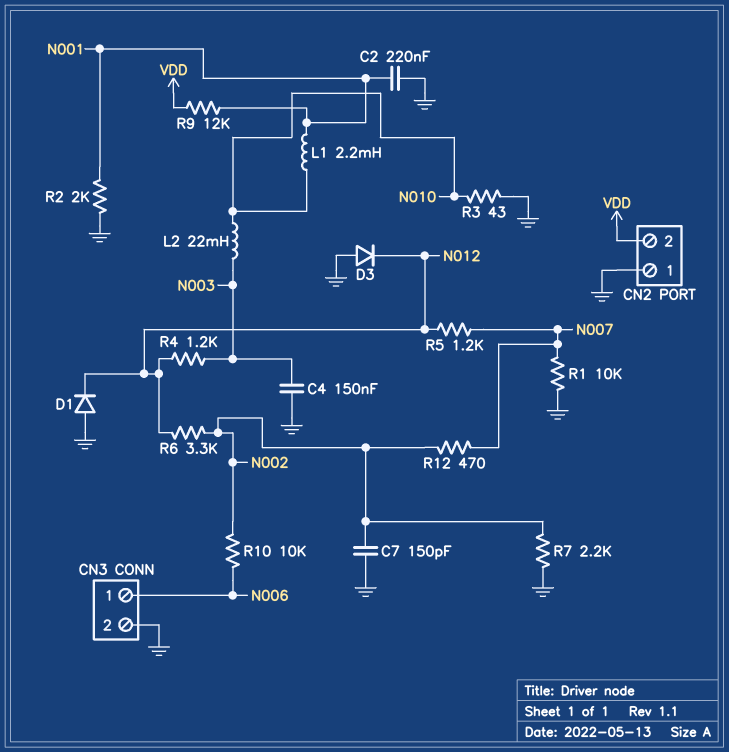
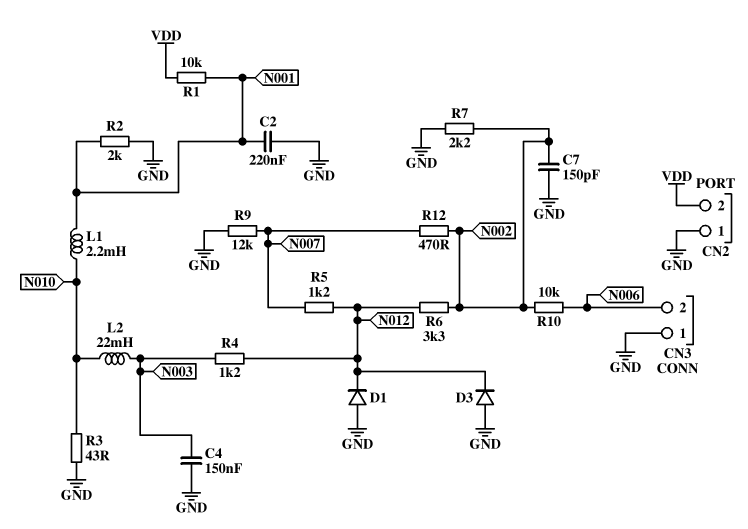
CN3 pin 1: N006 -> GND
CN3 pin 2: GND -> N006
R1: 10k (GND, N007) -> 10k (N001, VDD)
R9: 12k (N001, VDD) -> 12k (GND, N007)

